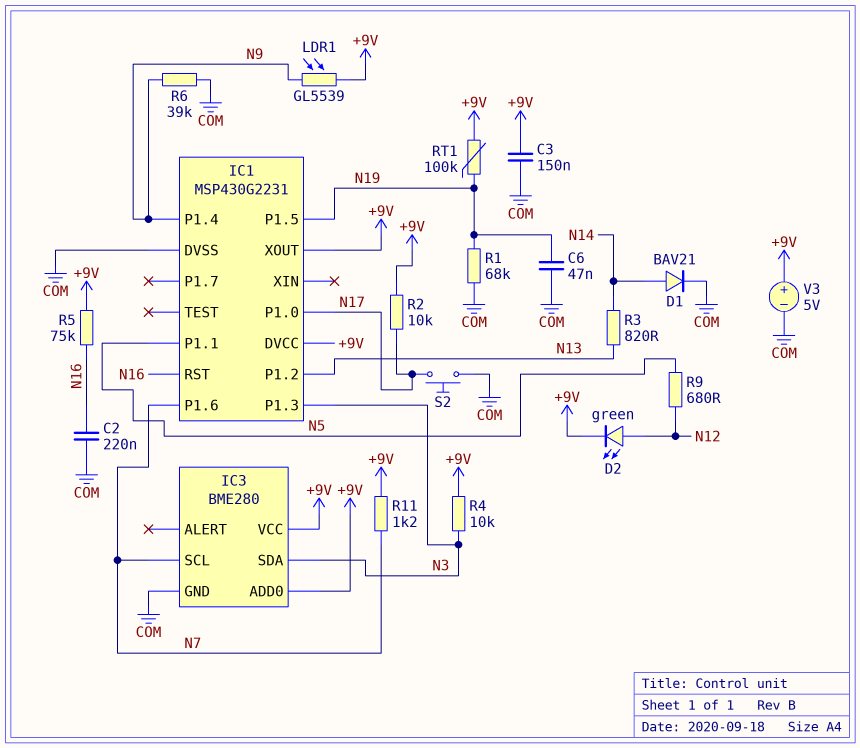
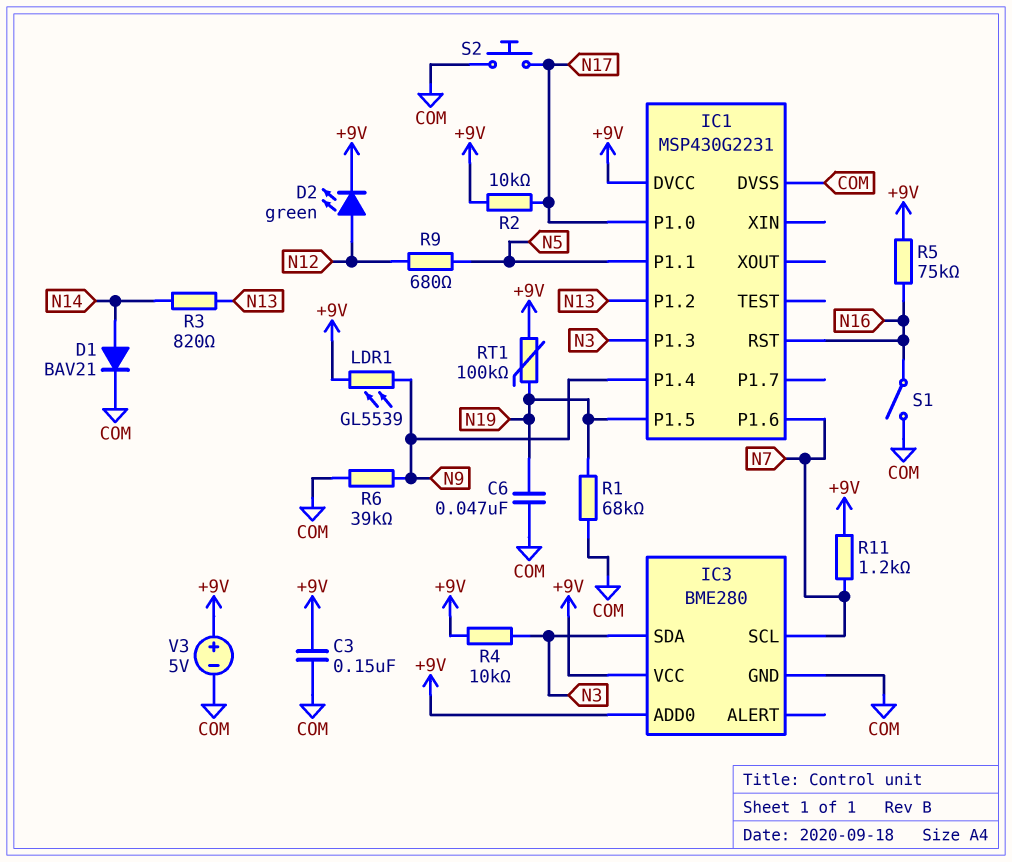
C2: 220nF (COM, N16) -> none
IC1 pin XOUT: +9V -> none
S1: none -> switch (COM, N16)

